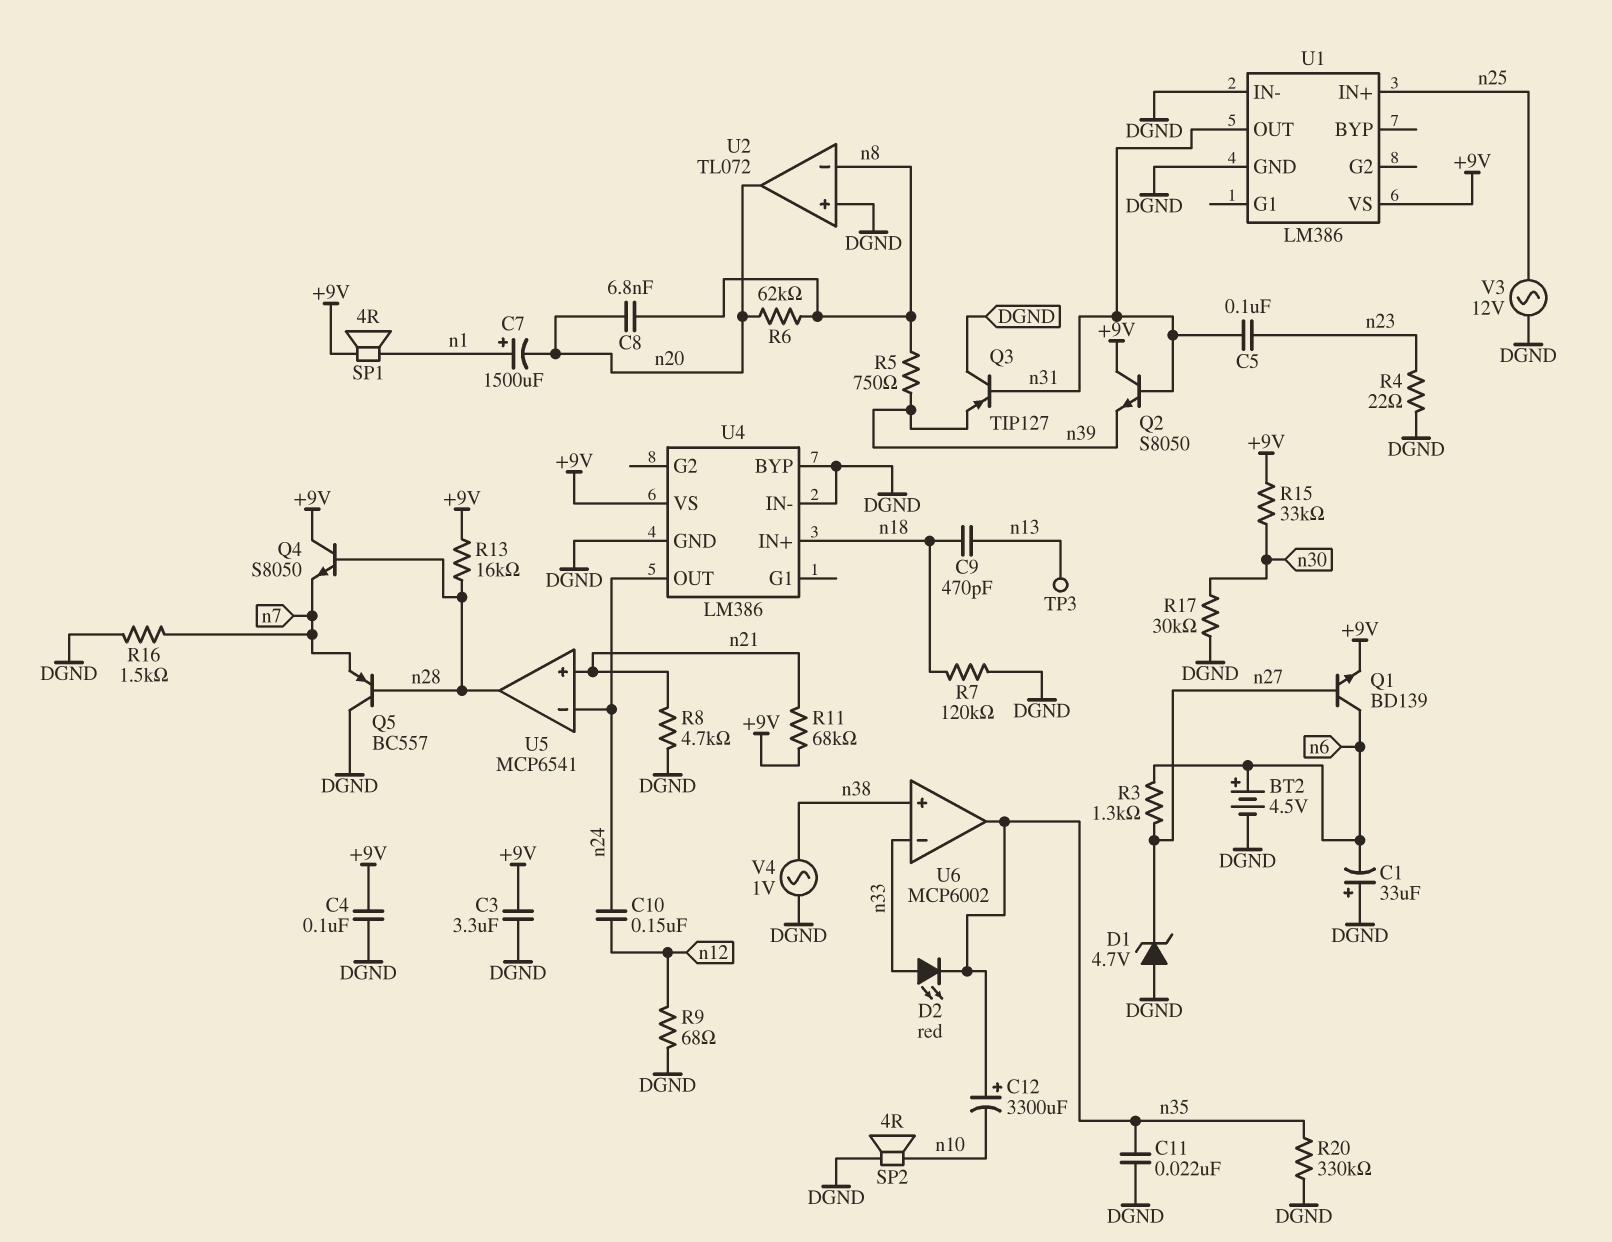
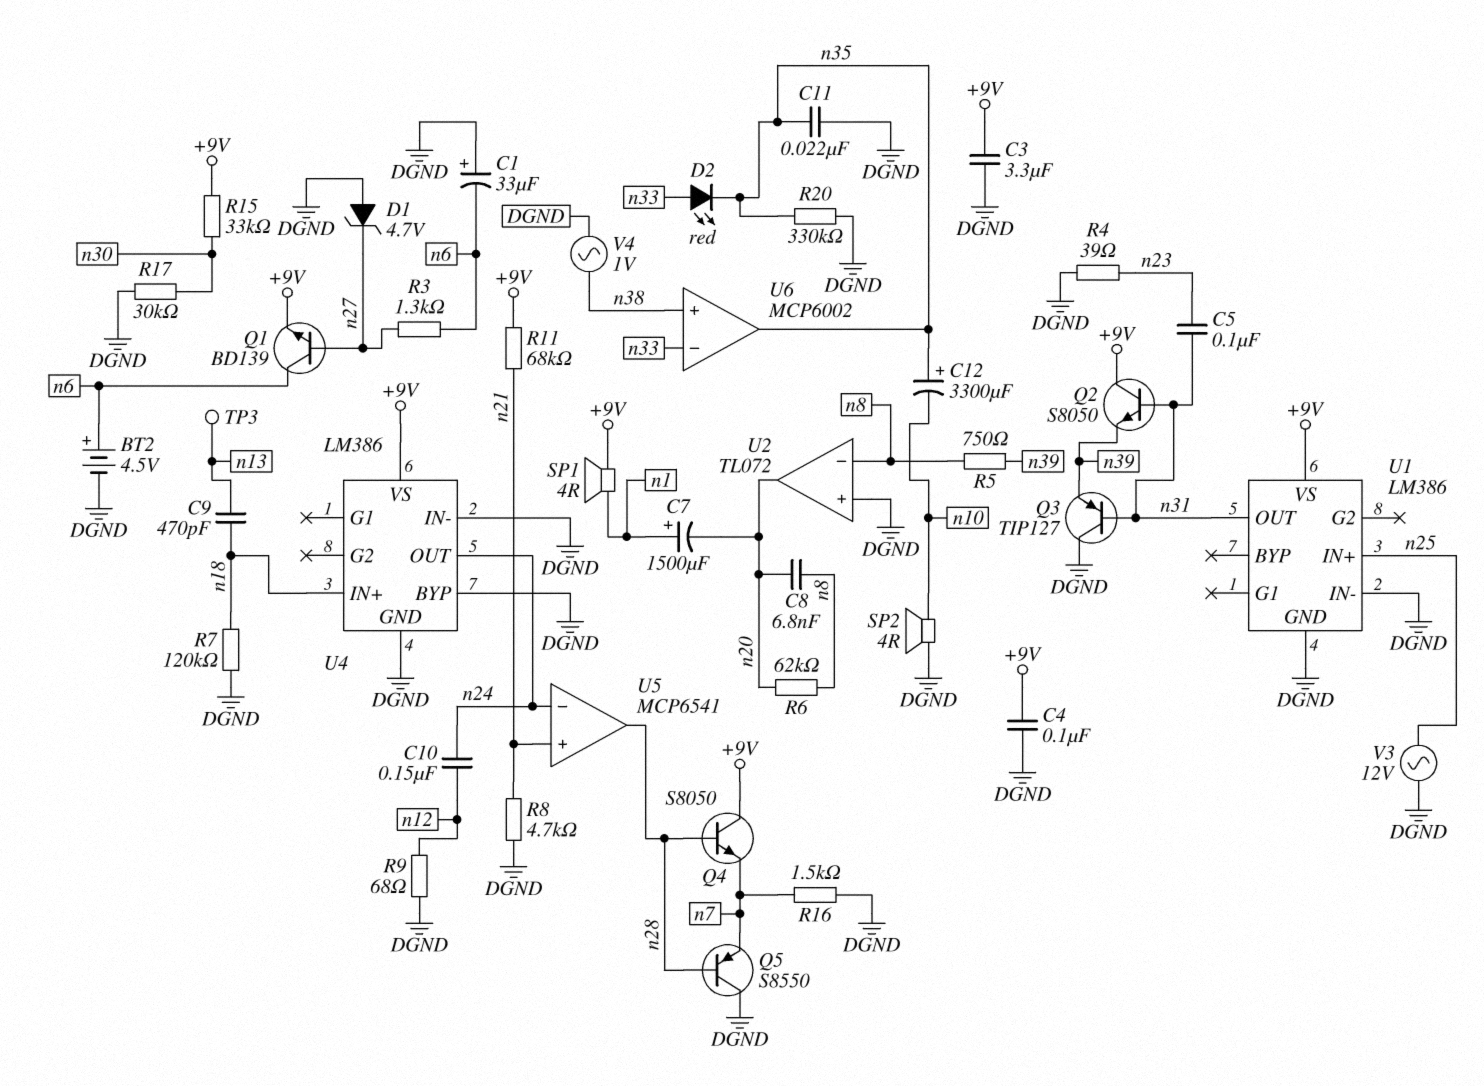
Q5: PNP BC557 (B n28, C DGND, E n7) -> PNP S8550 (B n28, C DGND, E n7)
R4: 22 (DGND, n23) -> 39 (DGND, n23)
R13: 16k (+9V, n28) -> none

